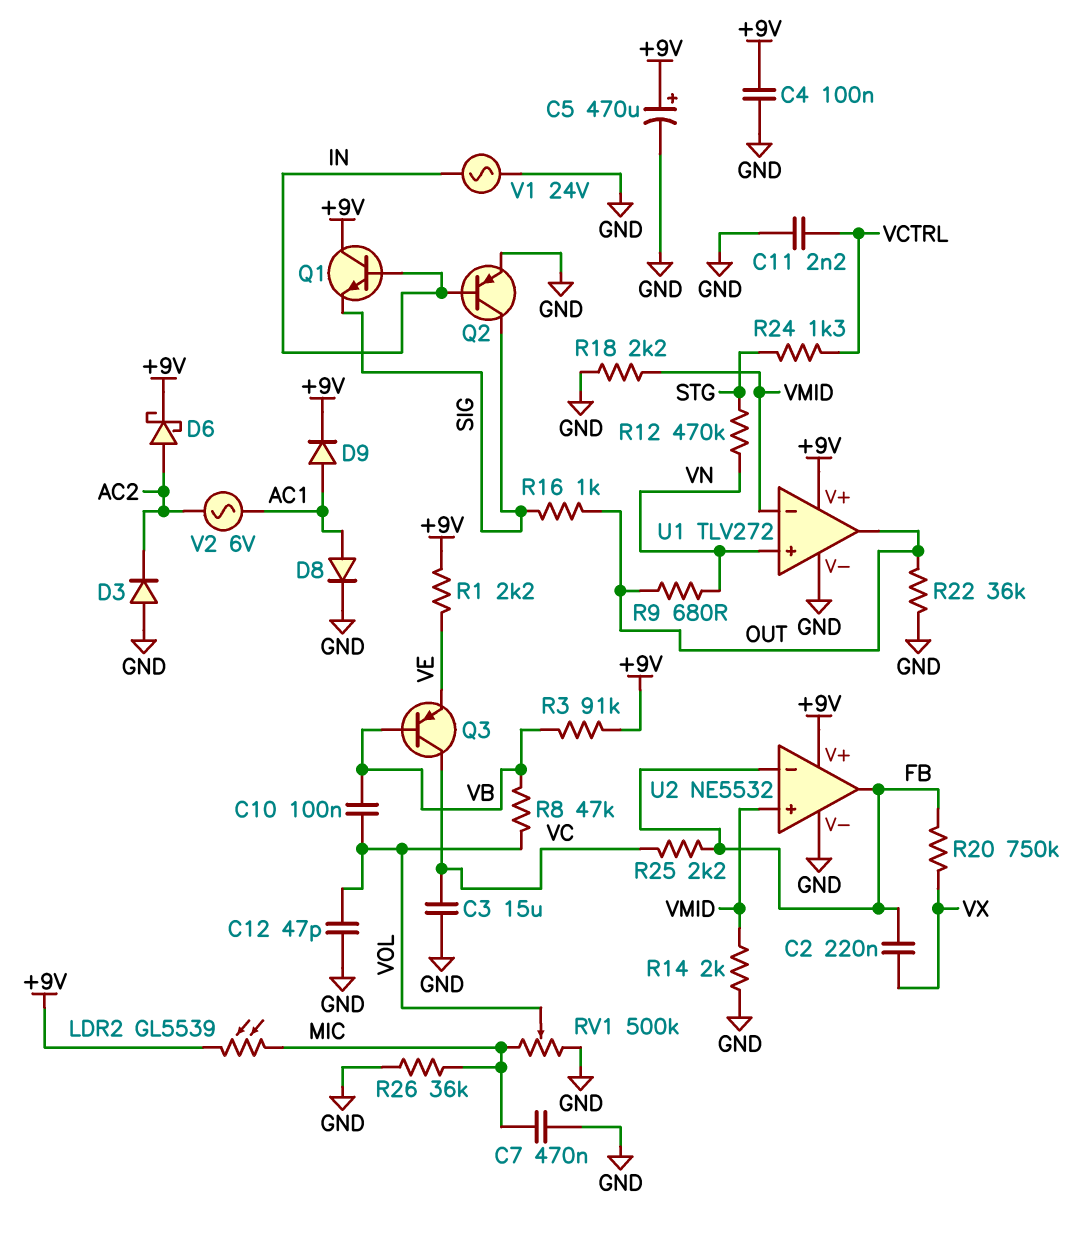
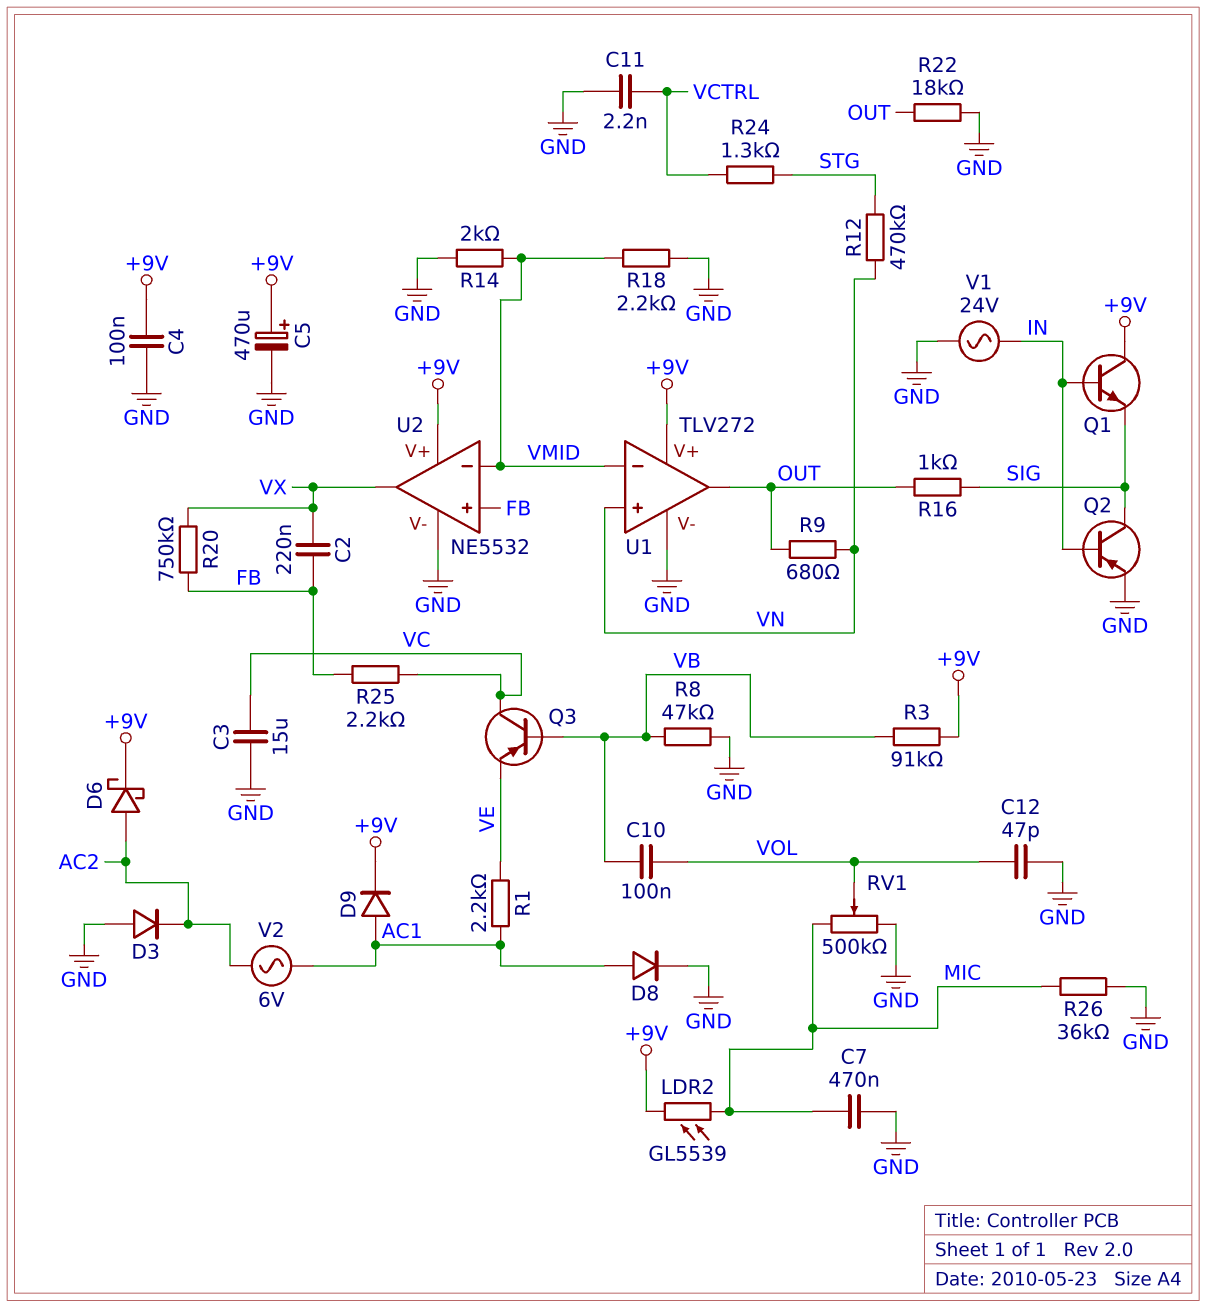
R1: 2.2k (+9V, VE) -> 2.2k (AC1, VE)
R8: 47k (VB, VOL) -> 47k (GND, VB)
R22: 36k (GND, OUT) -> 18k (GND, OUT)
U2 pin in+: VMID -> FB
U2 pin in-: FB -> VMID
U2 pin out: FB -> VX

